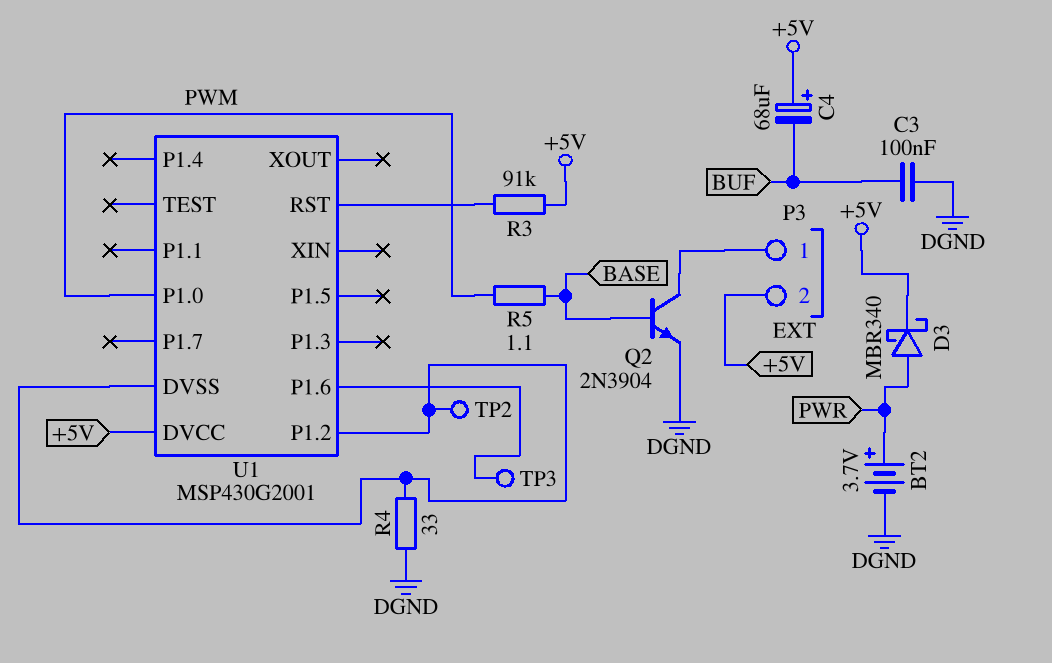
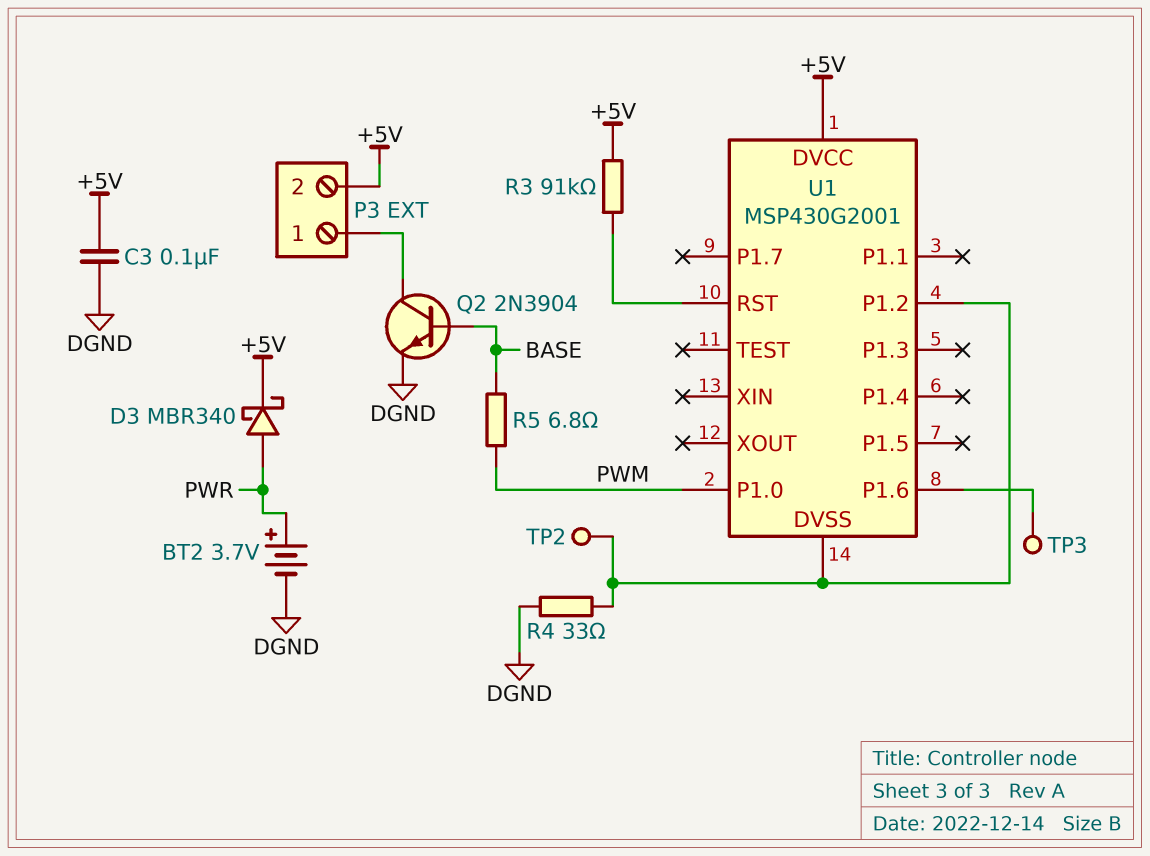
C3: 100nF (BUF, DGND) -> 100nF (+5V, DGND)
C4: 68uF (plus +5V, minus BUF) -> none
R5: 1.1 (BASE, PWM) -> 6.8 (BASE, PWM)

